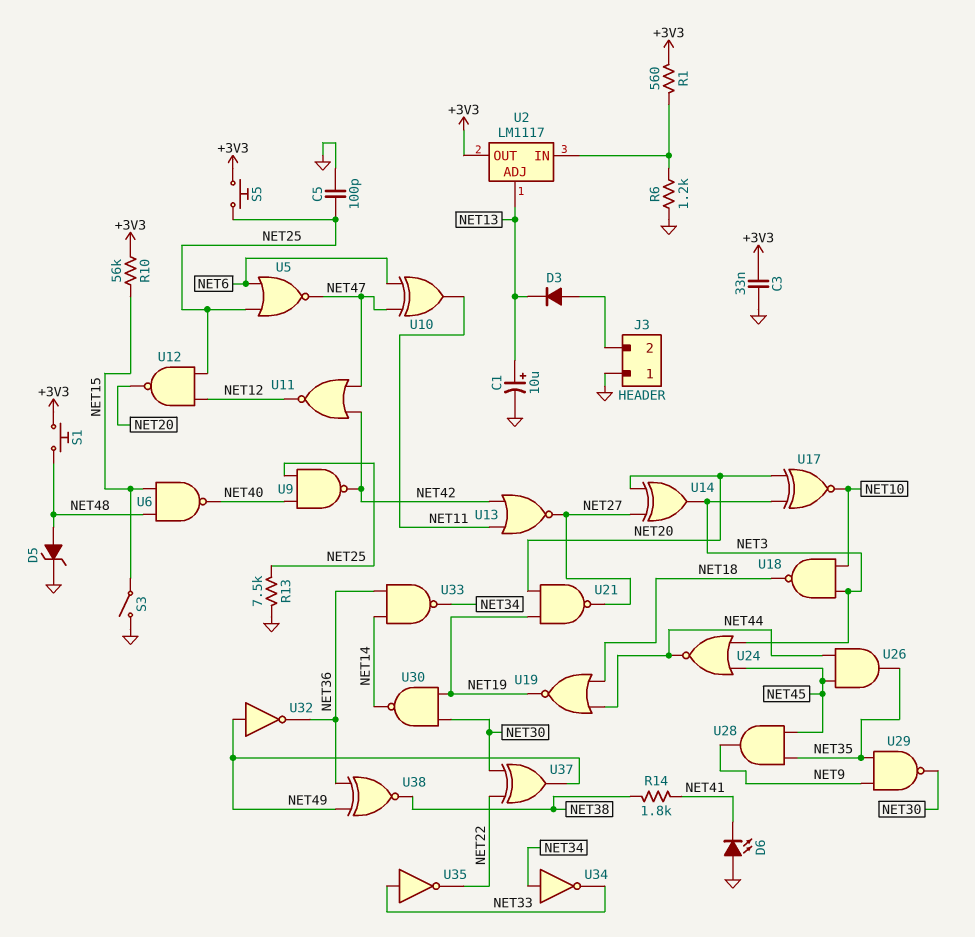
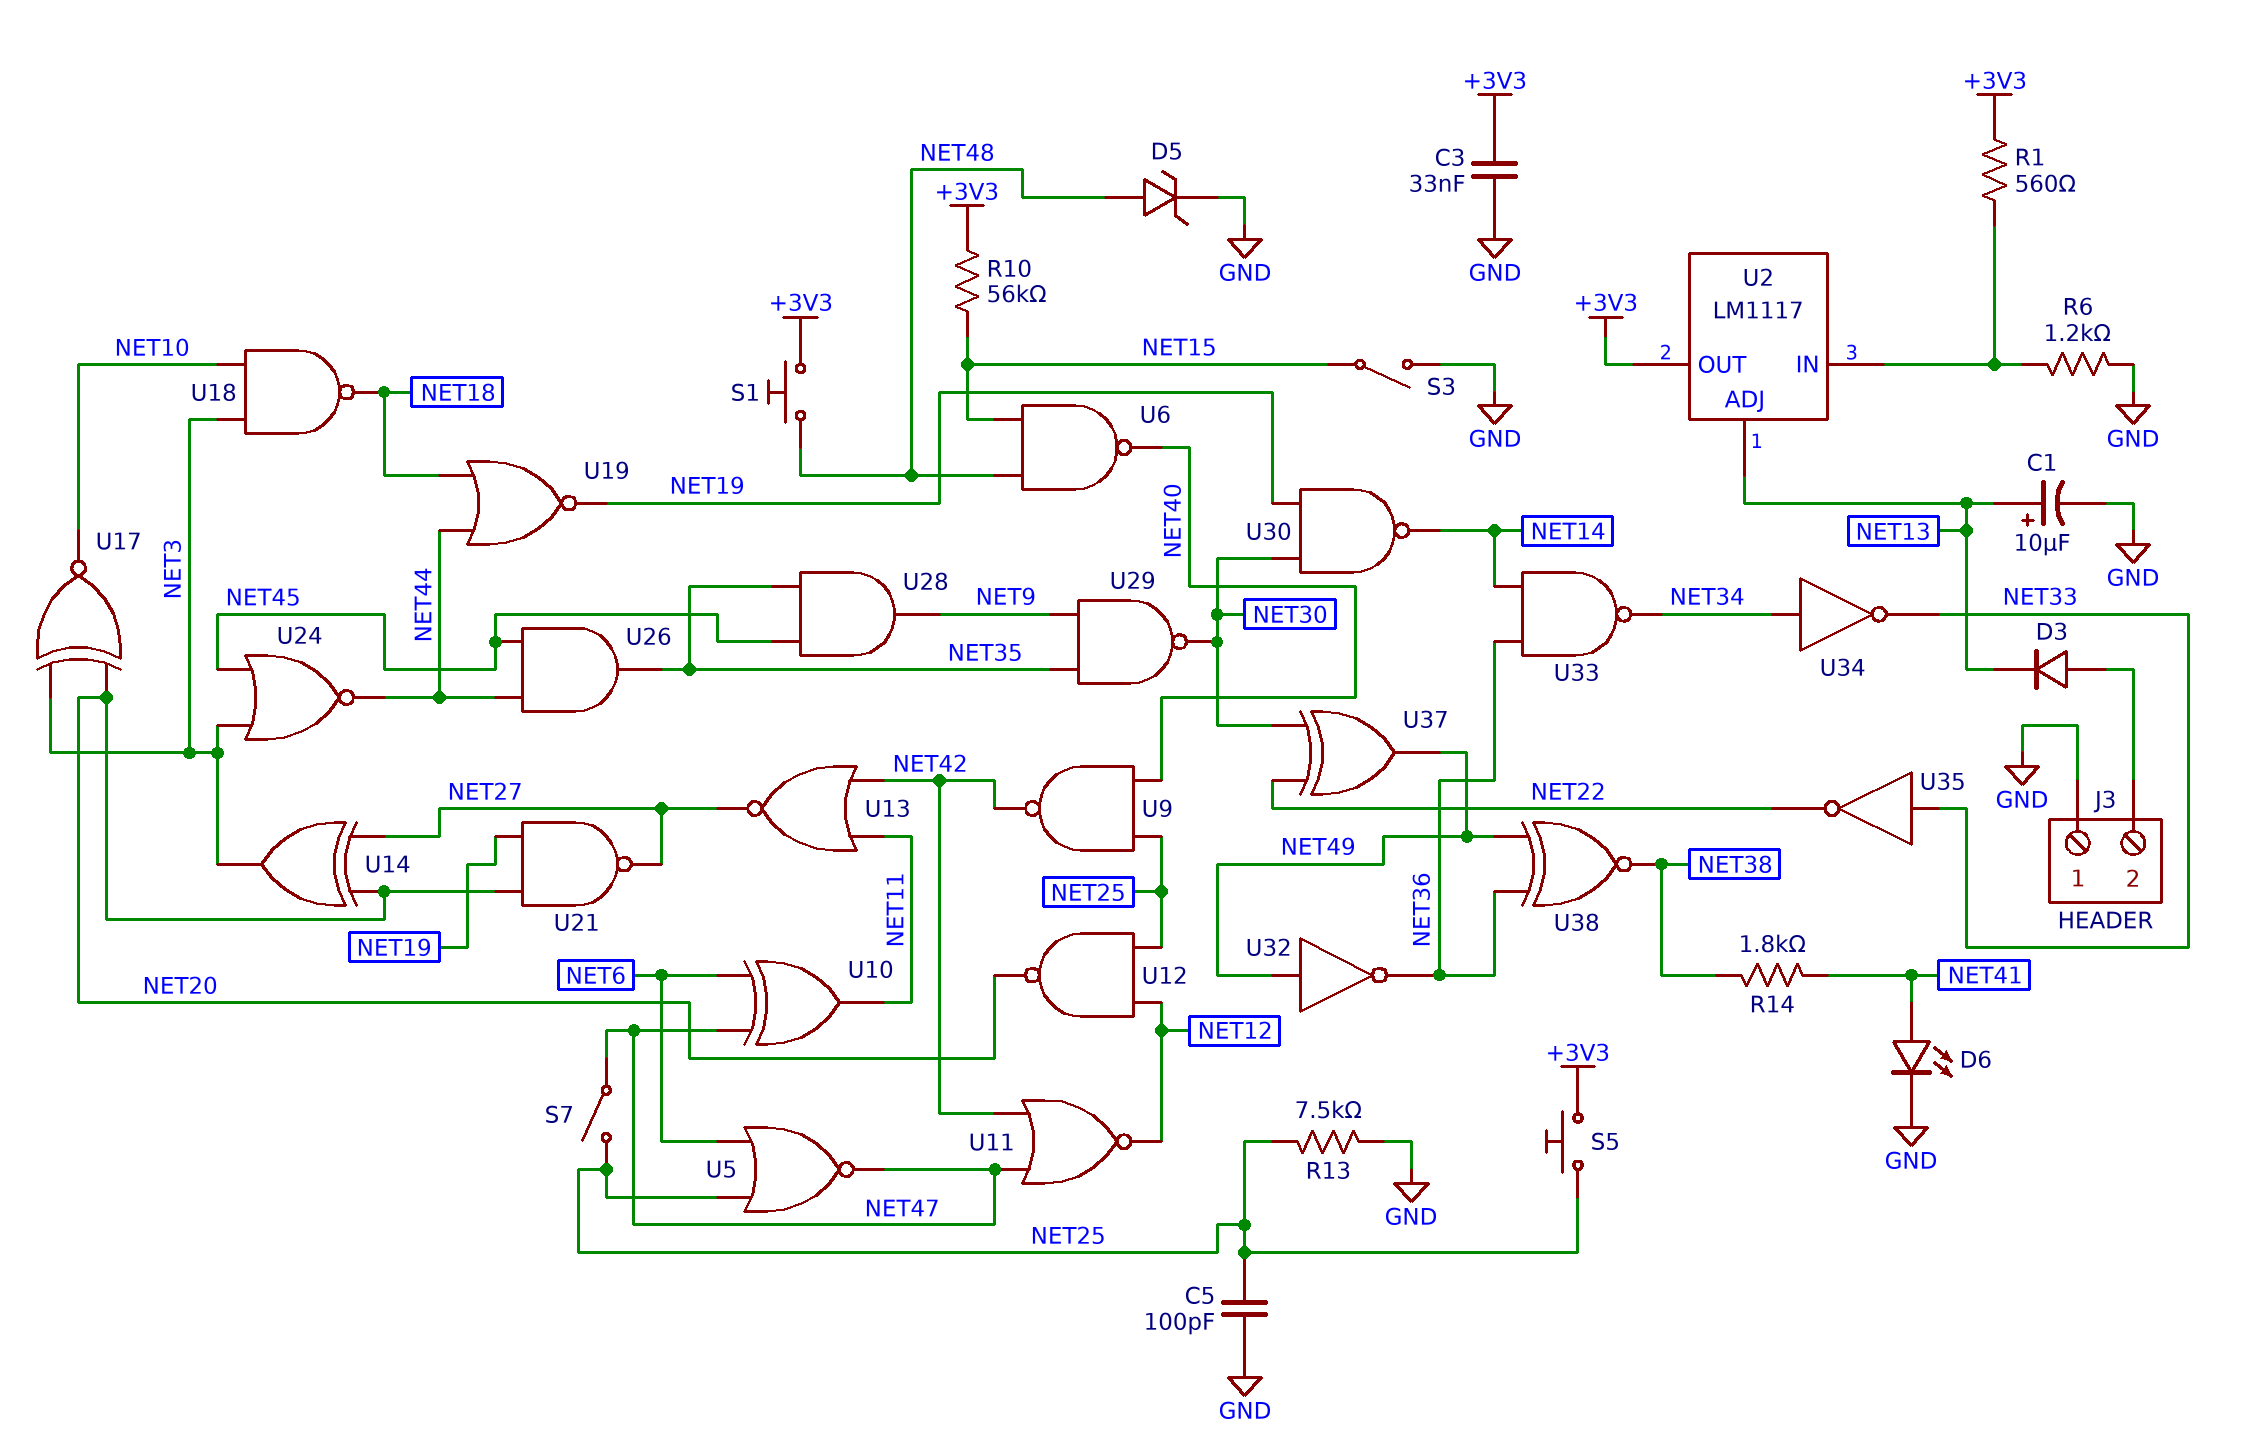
D6: LED (A GND, K NET41) -> LED (A NET41, K GND)
S7: none -> switch (NET25, NET47)

